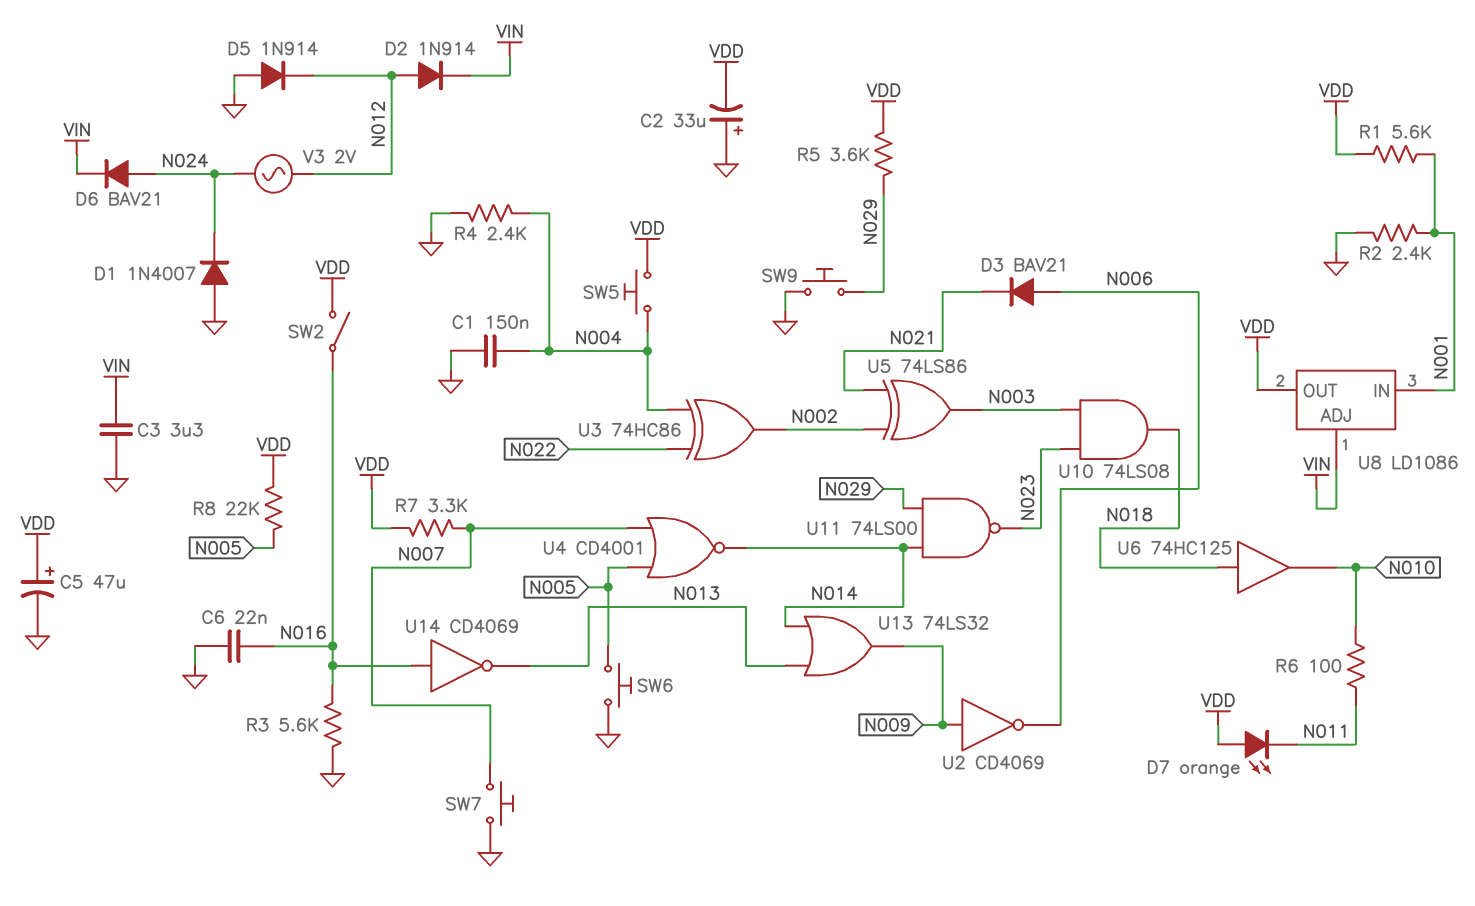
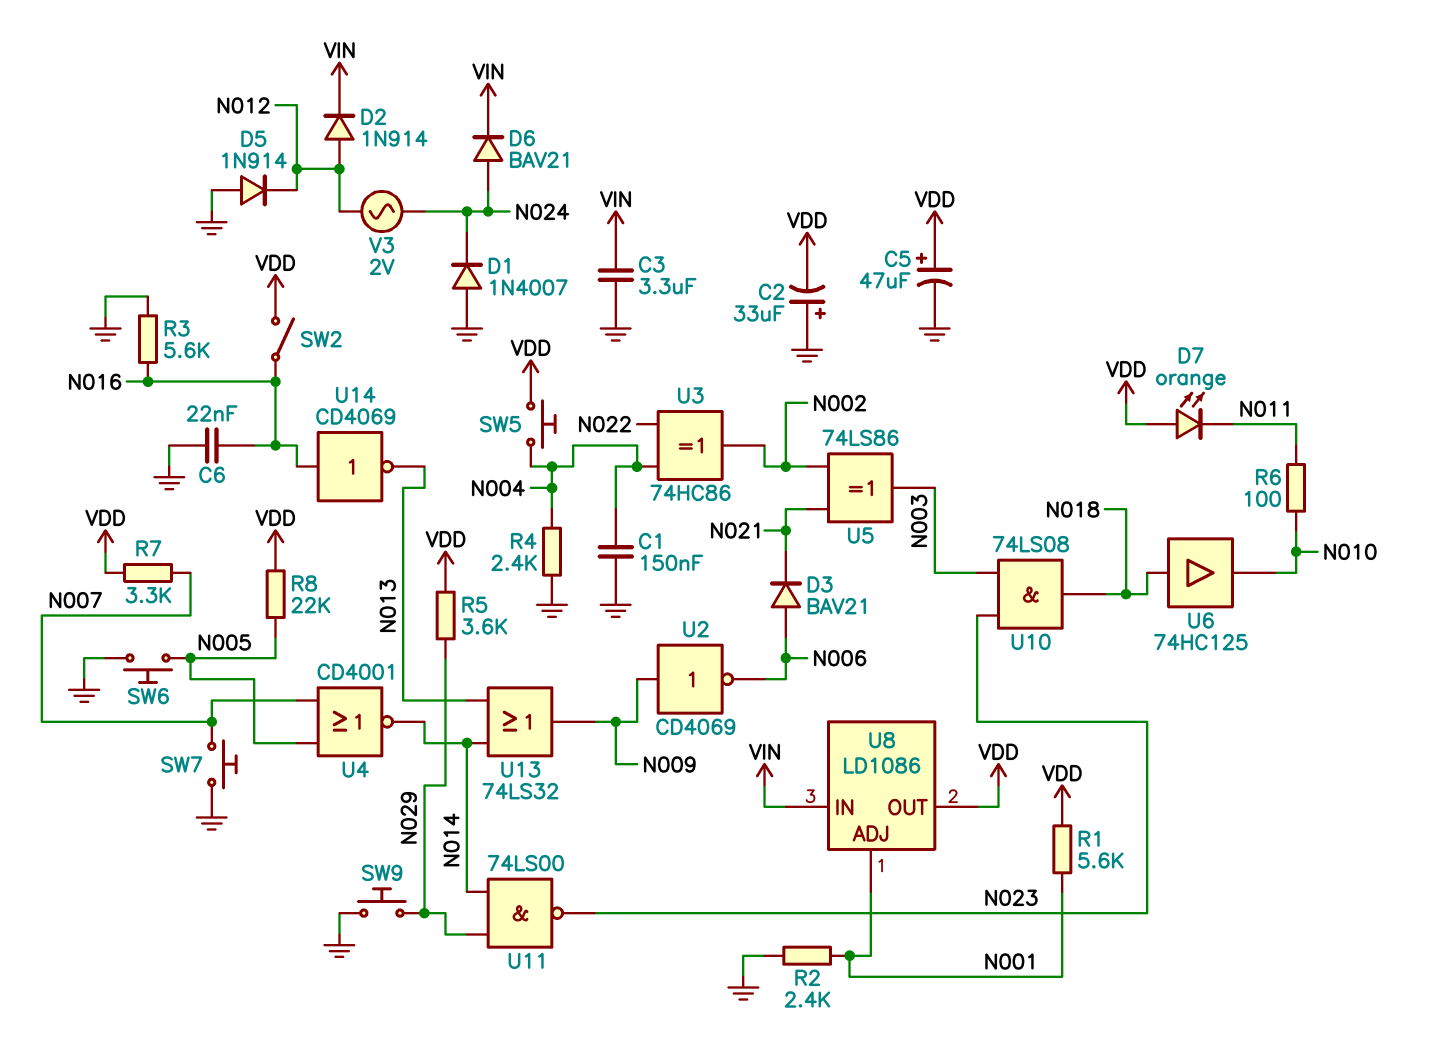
U8 pin ADJ: VIN -> N001
U8 pin IN: N001 -> VIN

